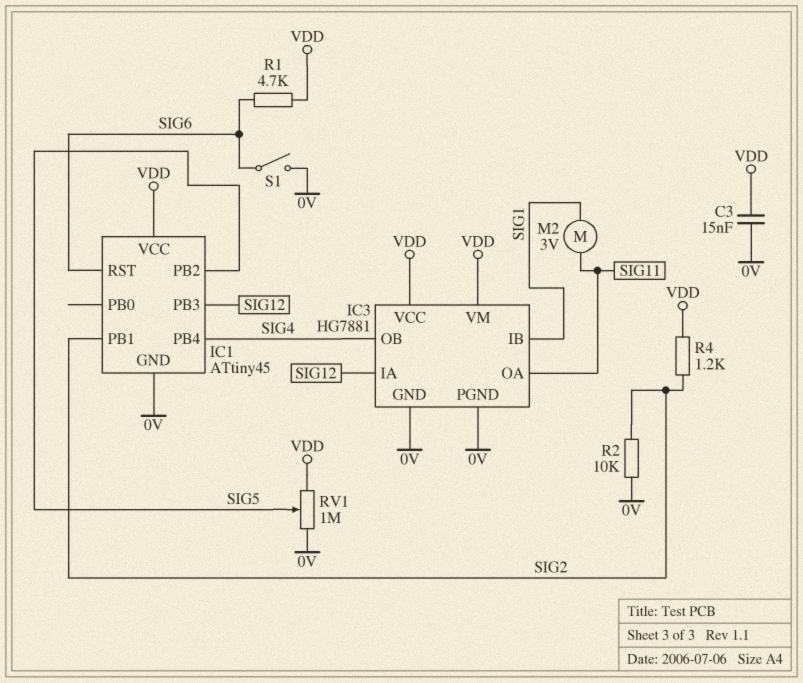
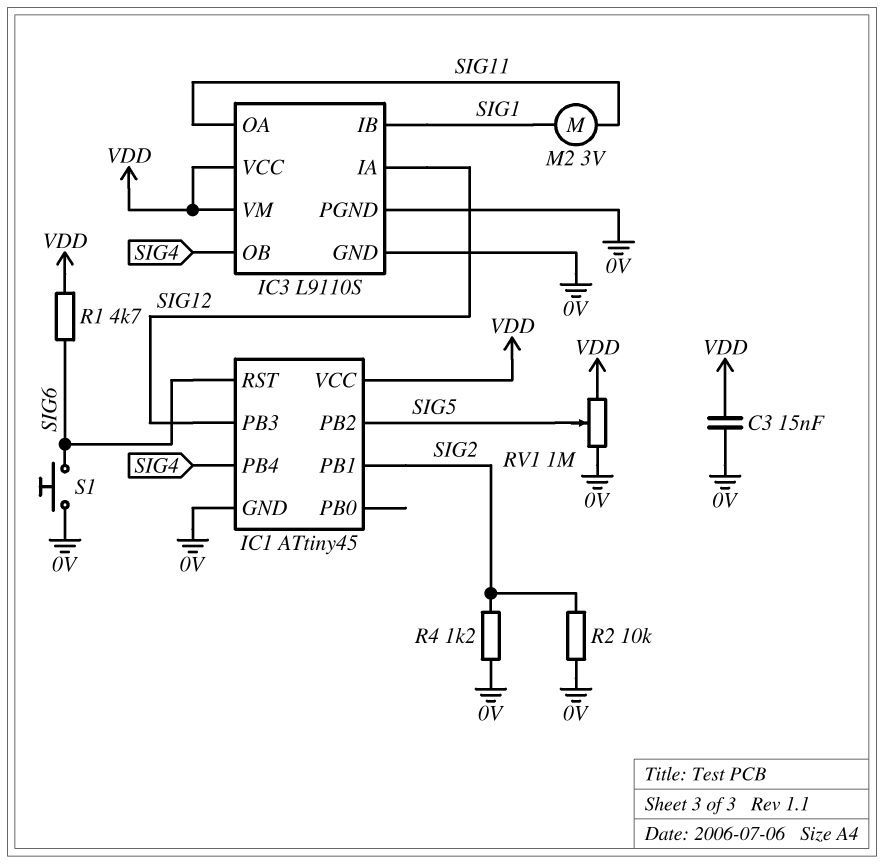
IC3: HG7881 -> L9110S
R4: 1.2k (SIG2, VDD) -> 1.2k (0V, SIG2)
S1: switch (0V, SIG6) -> button (0V, SIG6)

